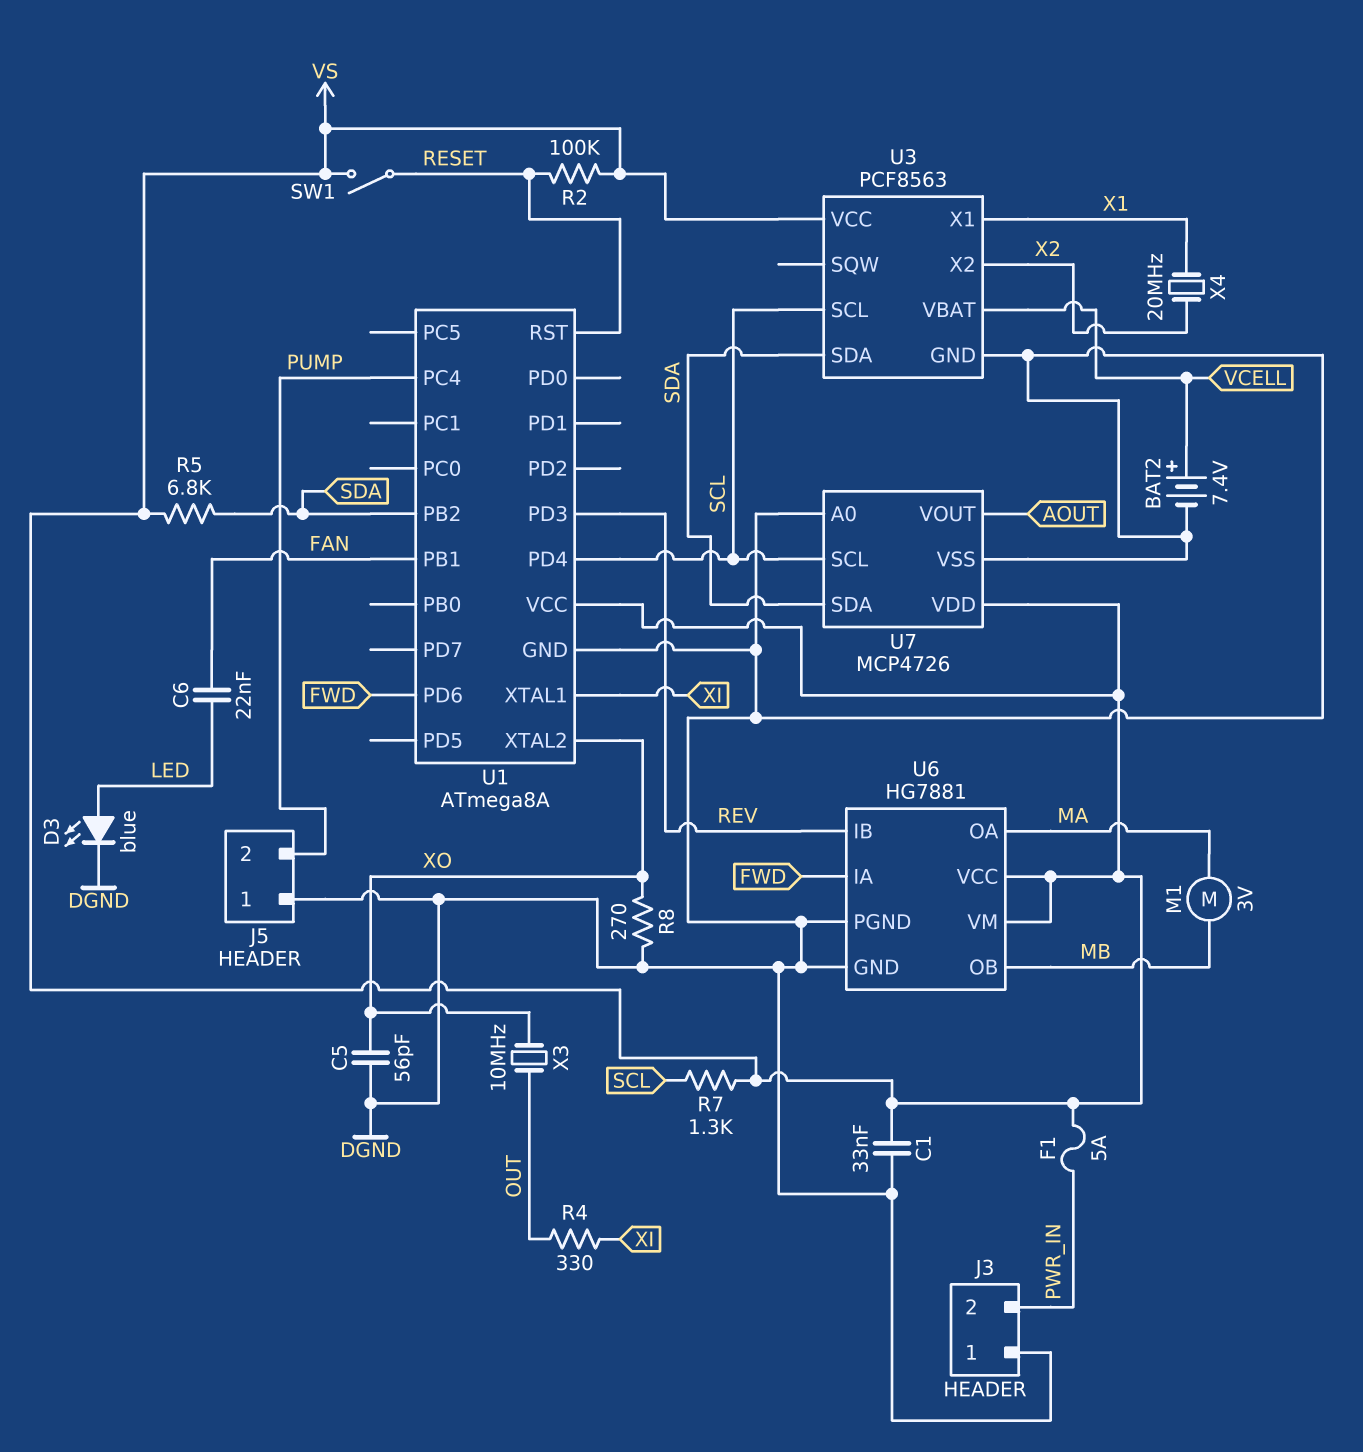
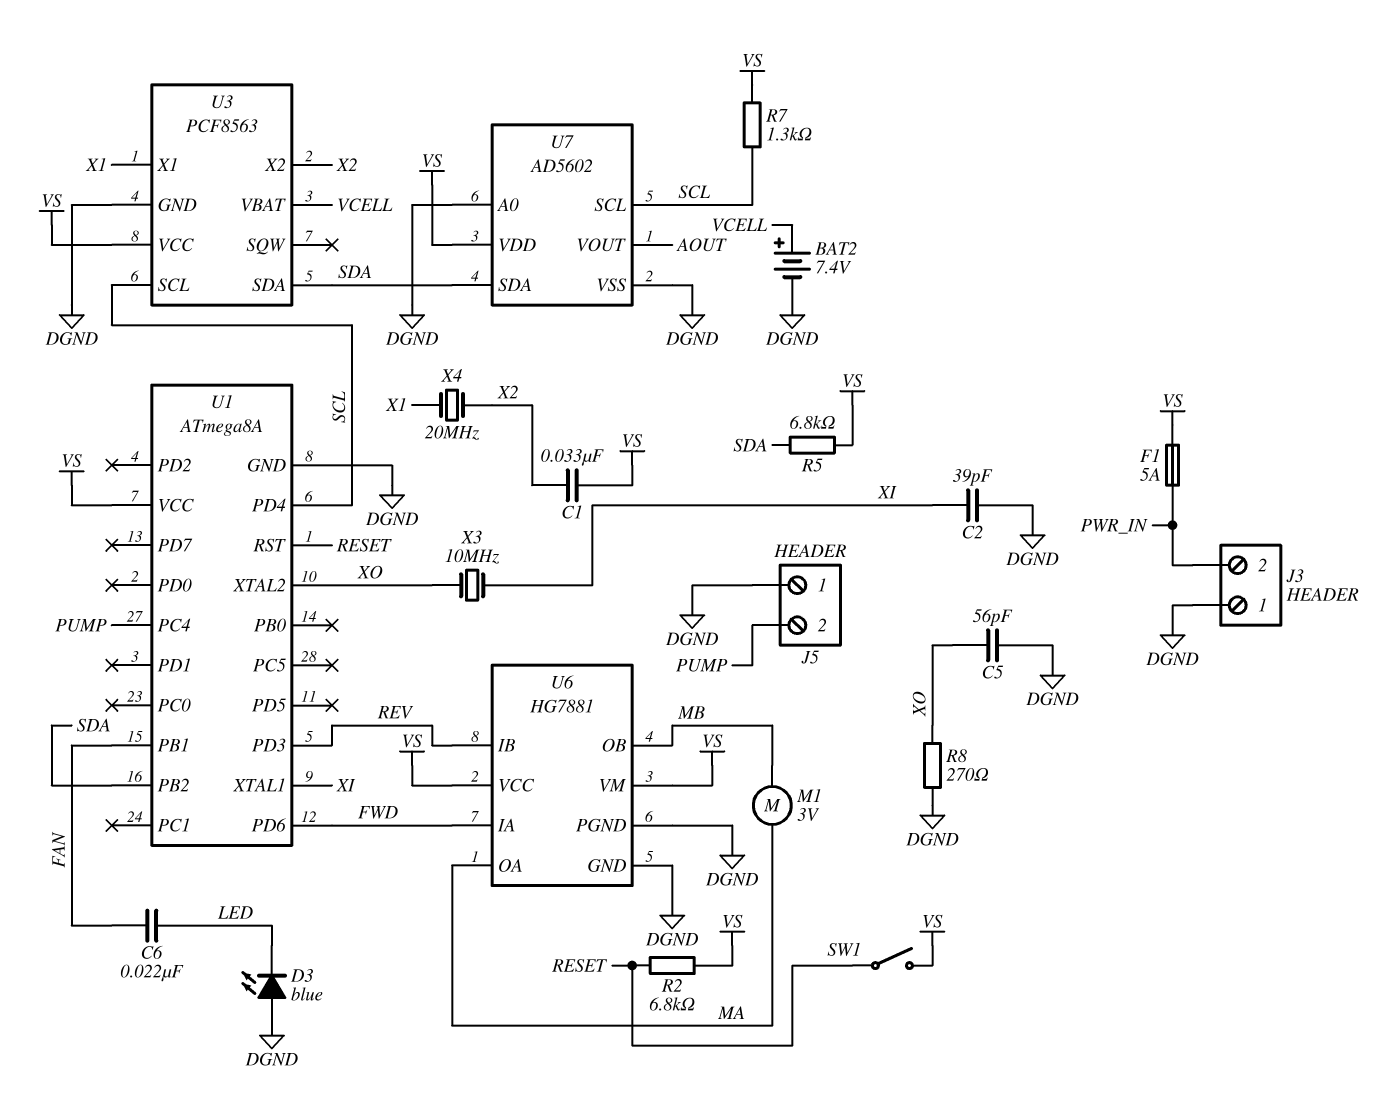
C1: 33nF (DGND, VS) -> 33nF (VS, X2)
C2: none -> 39pF (DGND, XI)
D3: LED blue (A LED, K DGND) -> LED blue (A DGND, K LED)
R2: 100k (RESET, VS) -> 6.8k (RESET, VS)
R4: 330 (OUT, XI) -> none
U7: MCP4726 -> AD5602
X3: 10MHz (OUT, XO) -> 10MHz (XI, XO)

